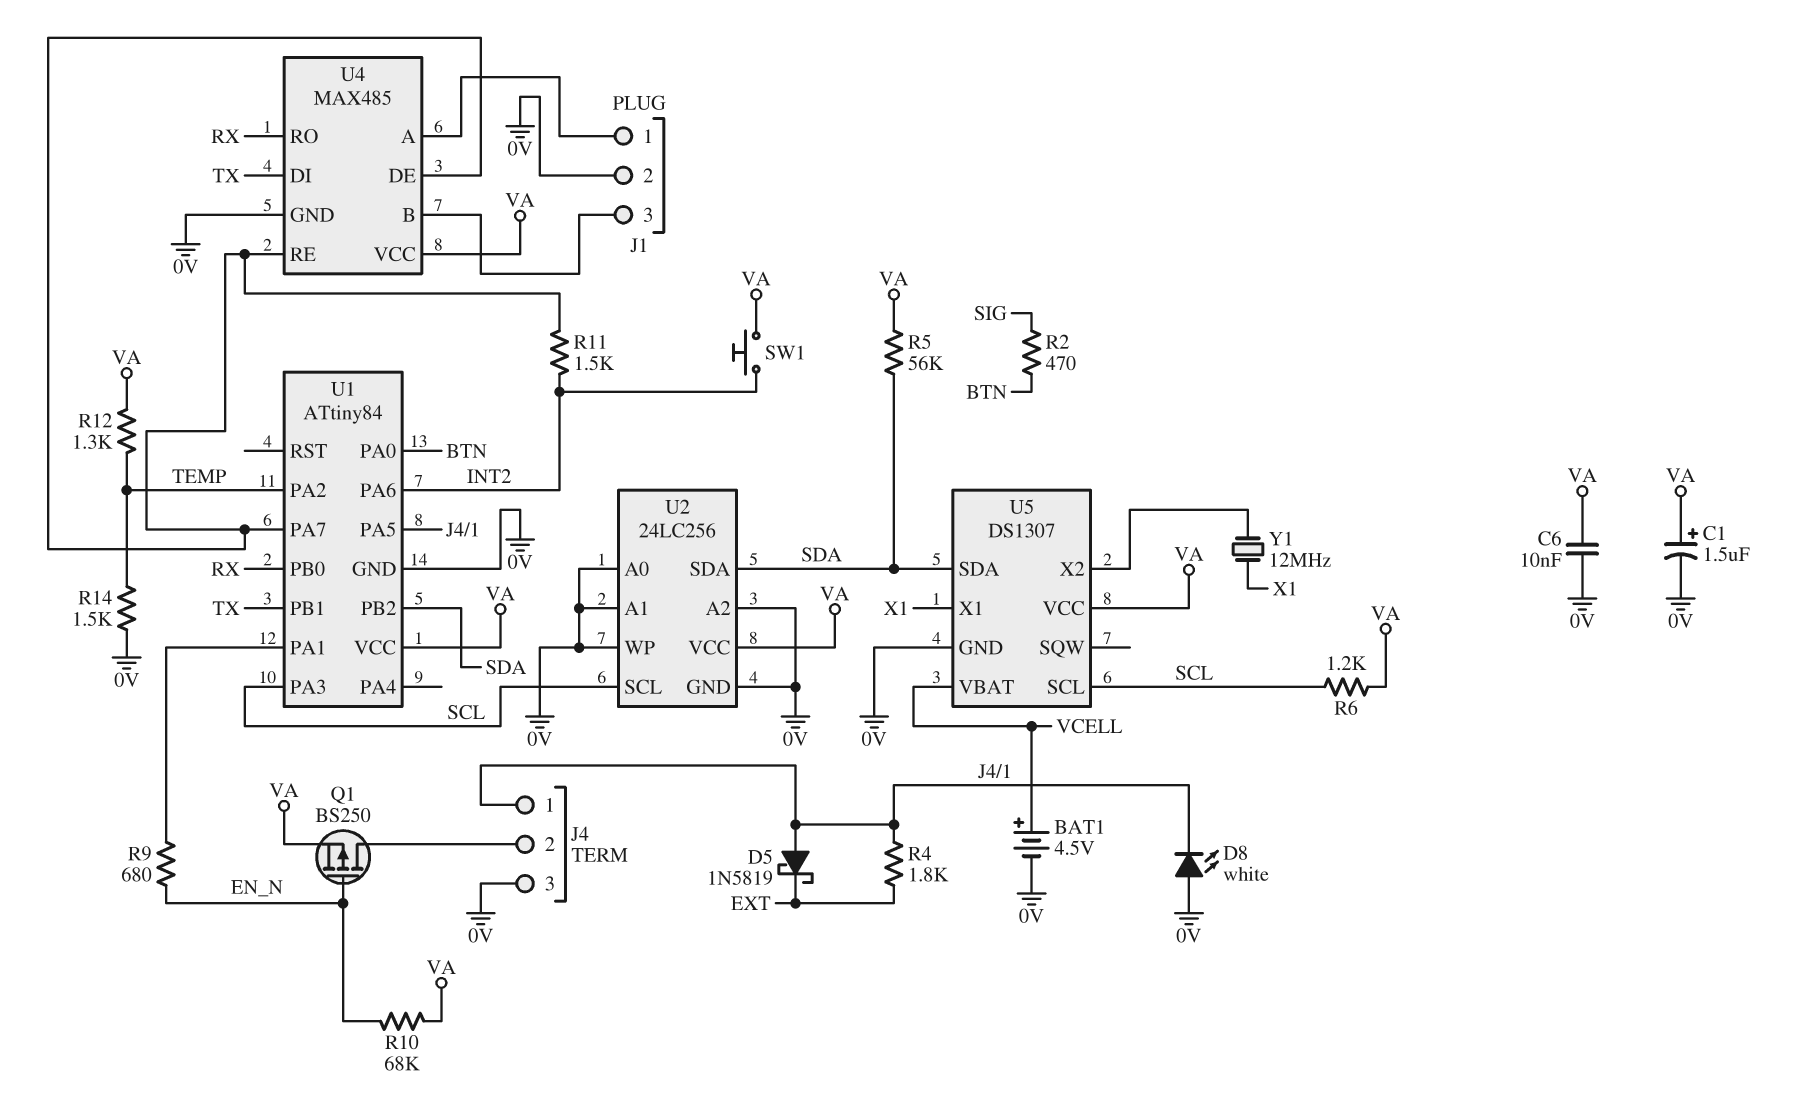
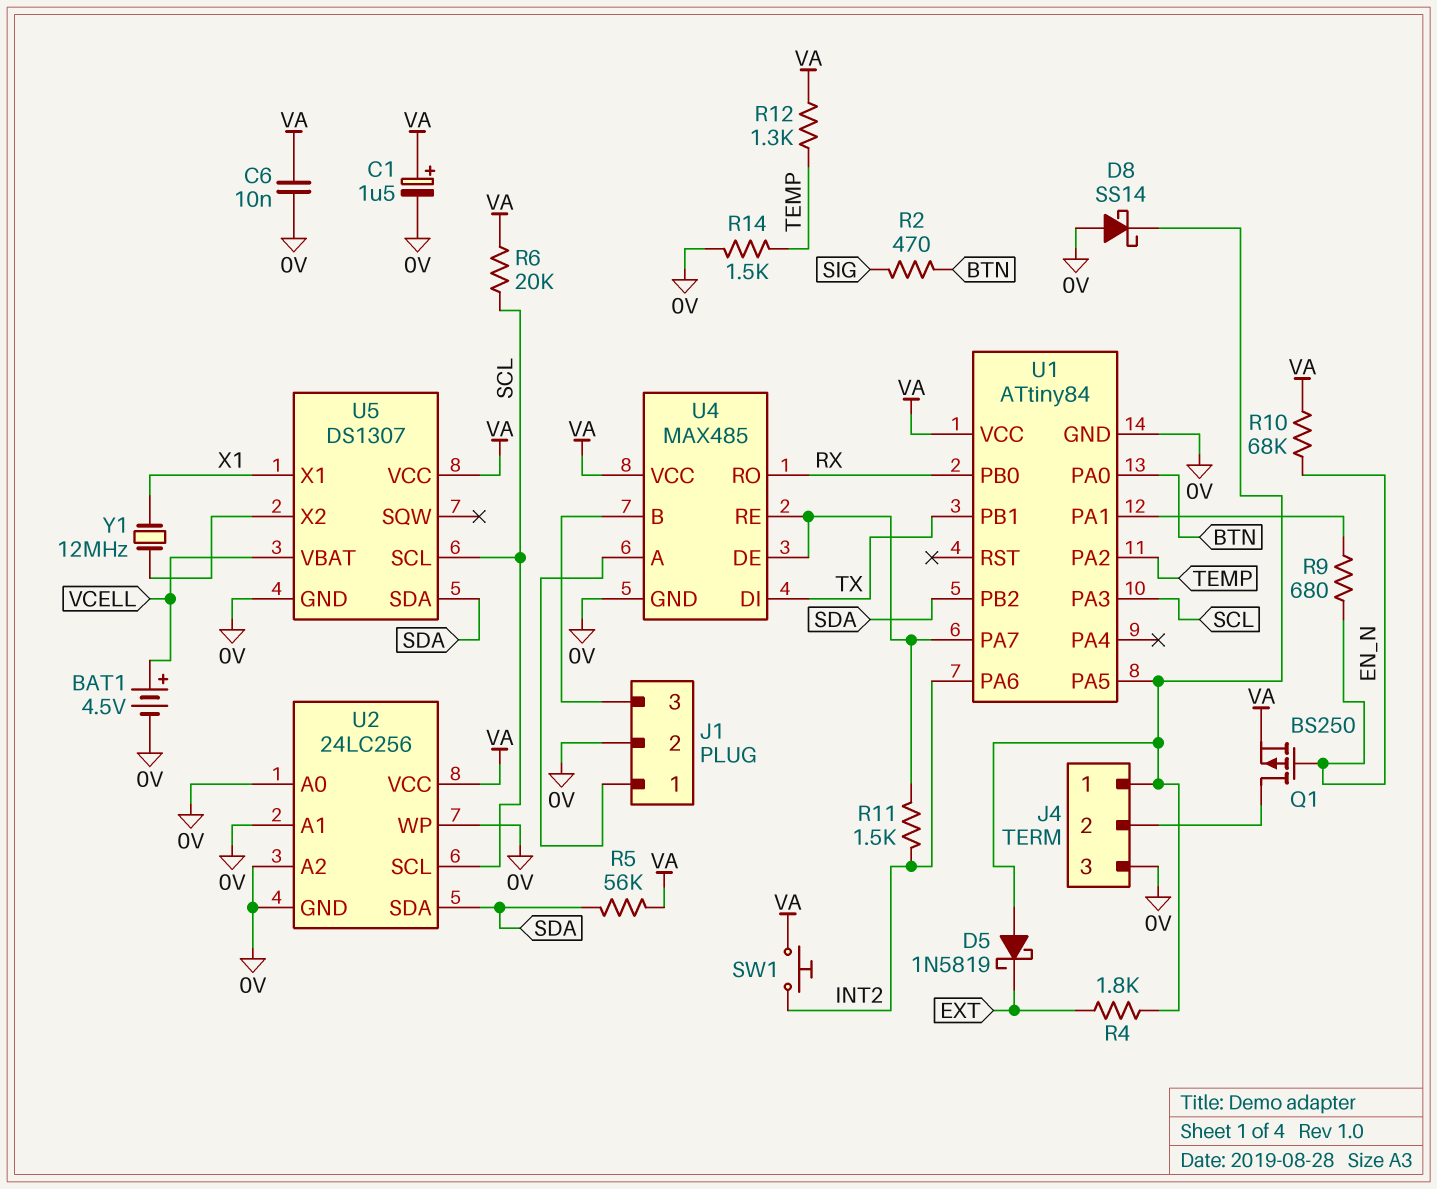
D8: LED white (A 0V, K J4/1) -> schottky SS14 (A 0V, K J4/1)
R6: 1.2k (SCL, VA) -> 20k (SCL, VA)

